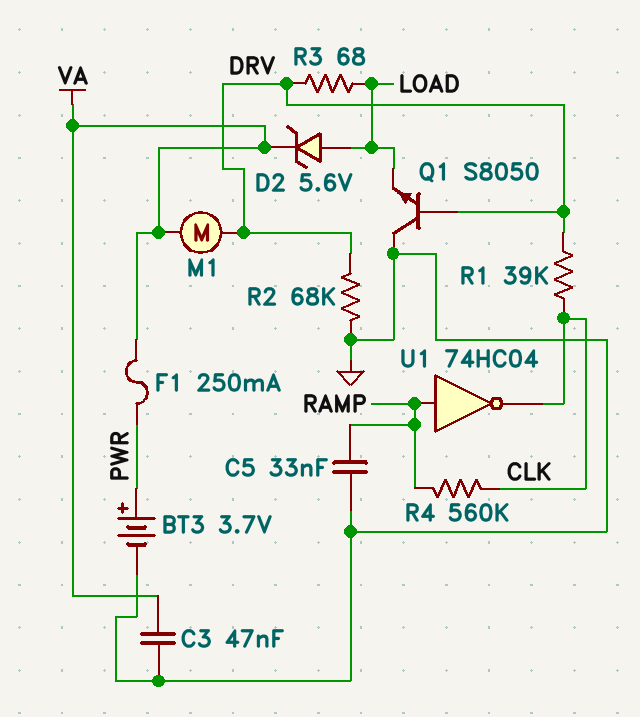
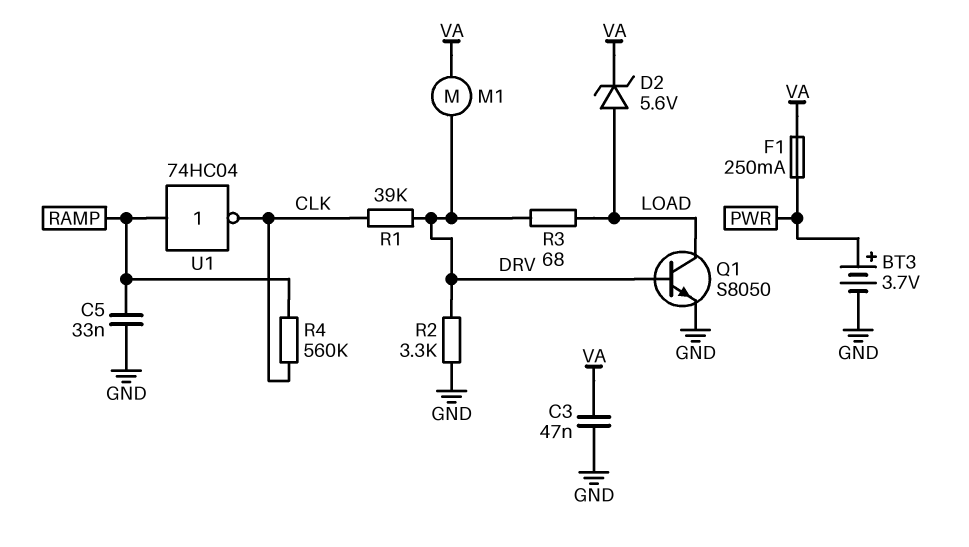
Q1: NPN S8050 (B DRV, C GND, E LOAD) -> NPN S8050 (B DRV, C LOAD, E GND)
R2: 68k (DRV, GND) -> 3.3k (DRV, GND)

